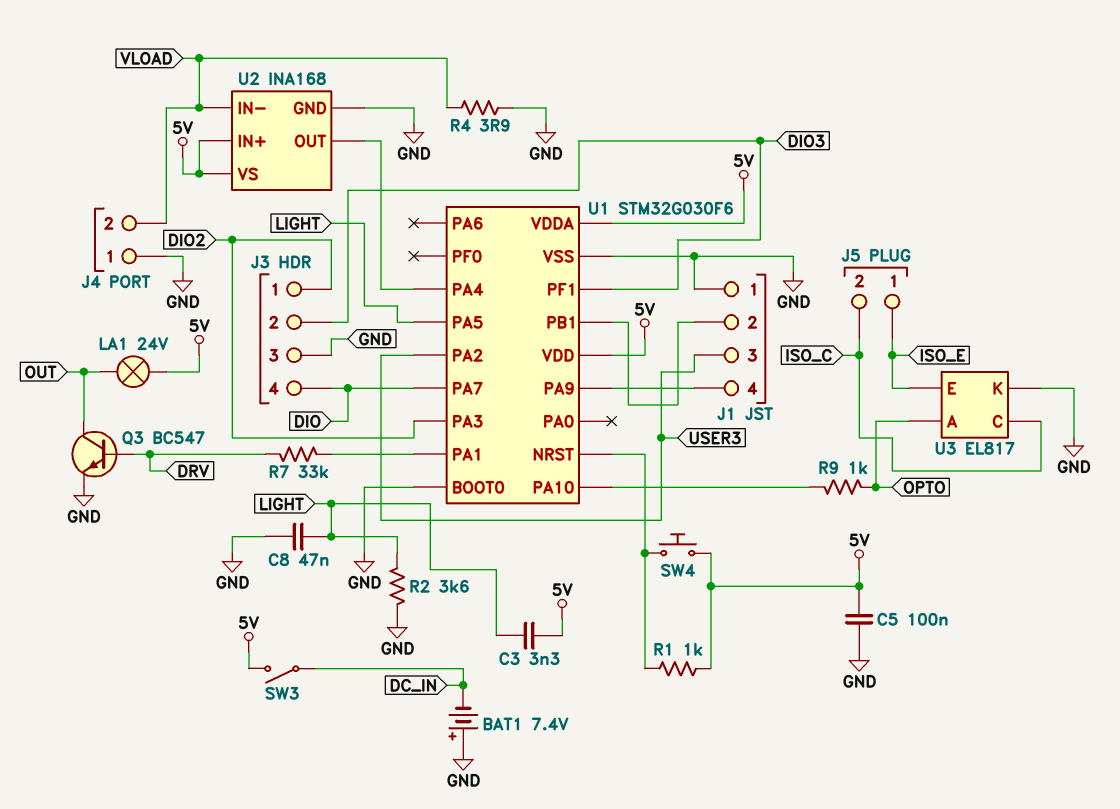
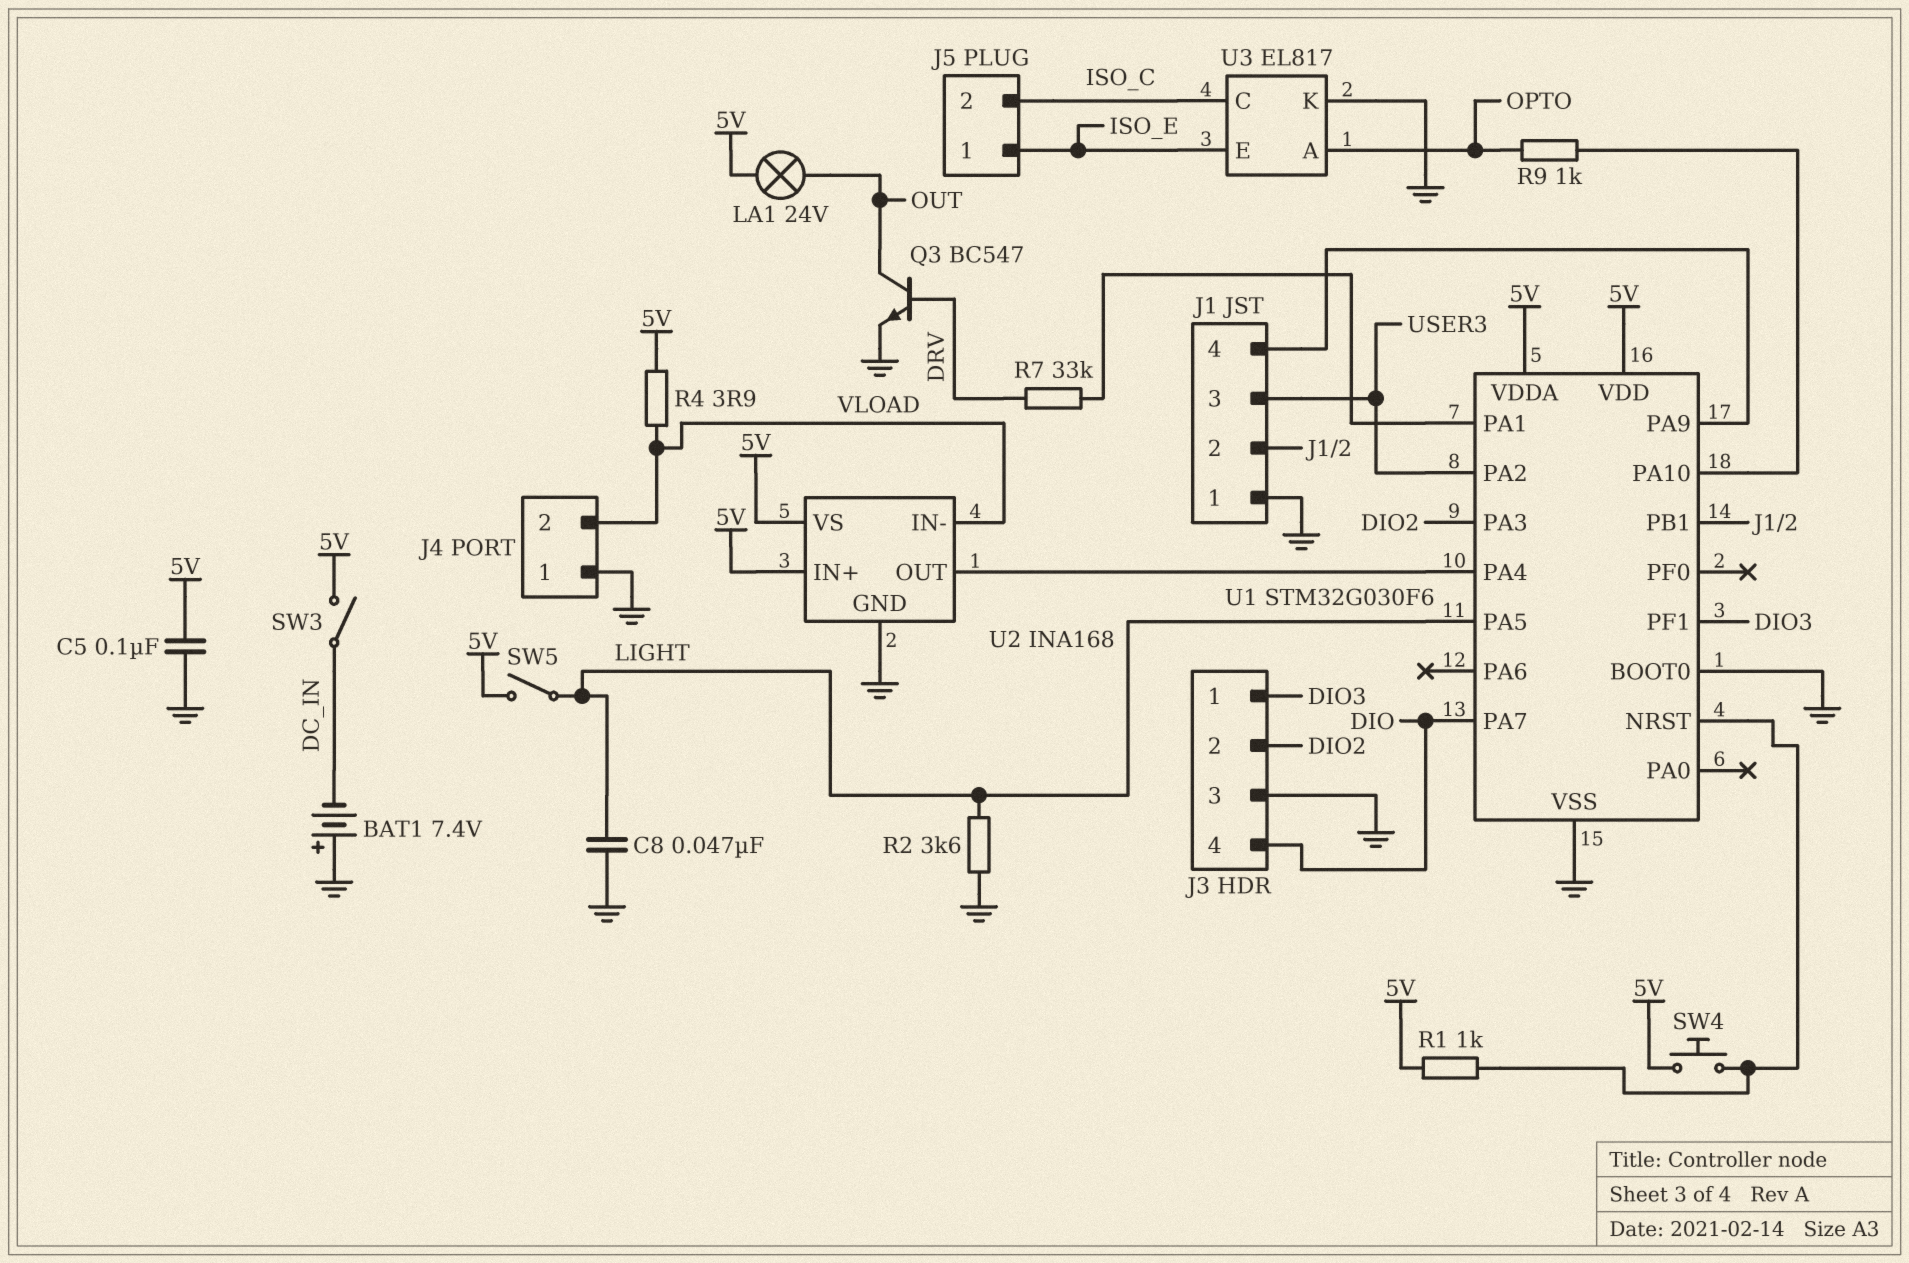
C3: 3.3nF (5V, LIGHT) -> none
J3 pin 1: DIO2 -> DIO3
J3 pin 2: DIO3 -> DIO2
R4: 3.9 (GND, VLOAD) -> 3.9 (5V, VLOAD)
SW5: none -> switch (5V, LIGHT)

